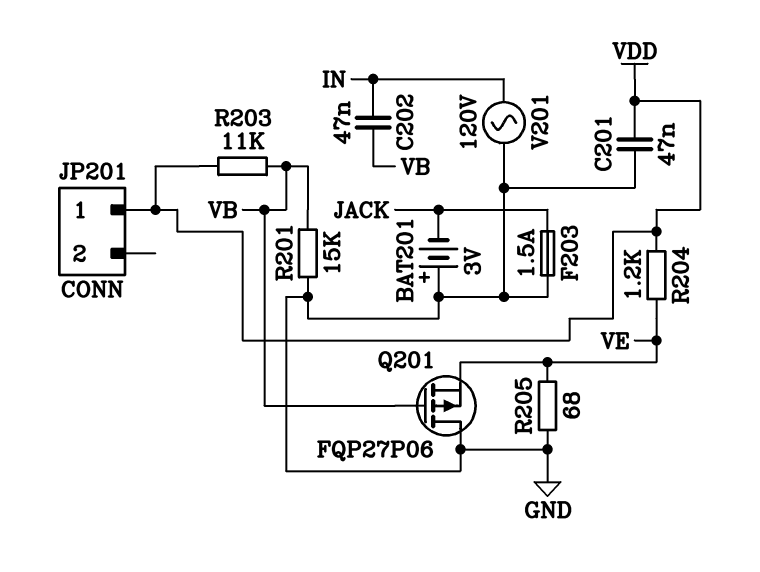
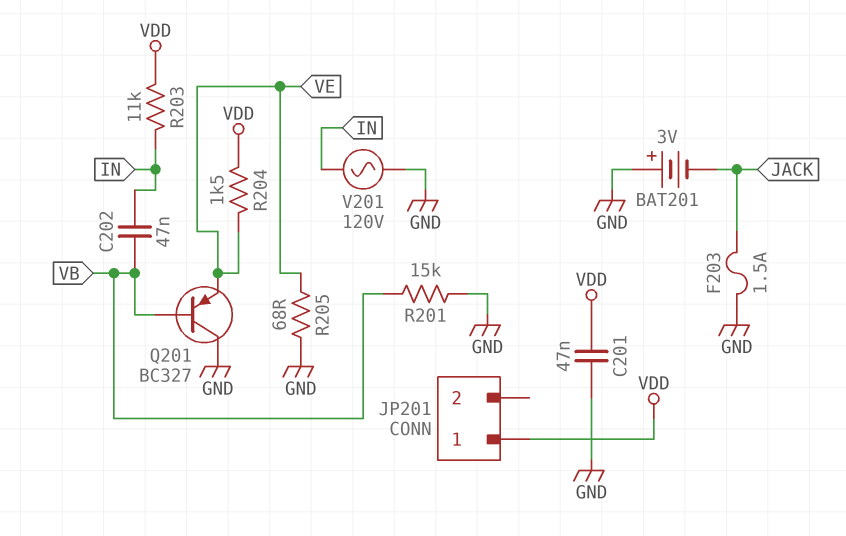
Q201: PMOS FQP27P06 (G VB, D GND, S VE) -> PNP BC327 (B VB, C GND, E VE)
R203: 11k (VB, VDD) -> 11k (IN, VDD)
R204: 1.2k (VDD, VE) -> 1.5k (VDD, VE)

